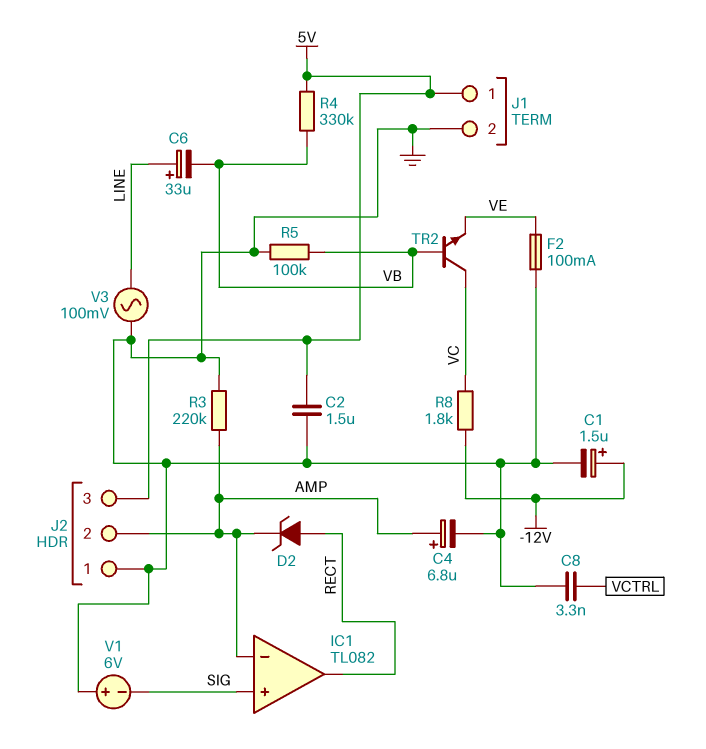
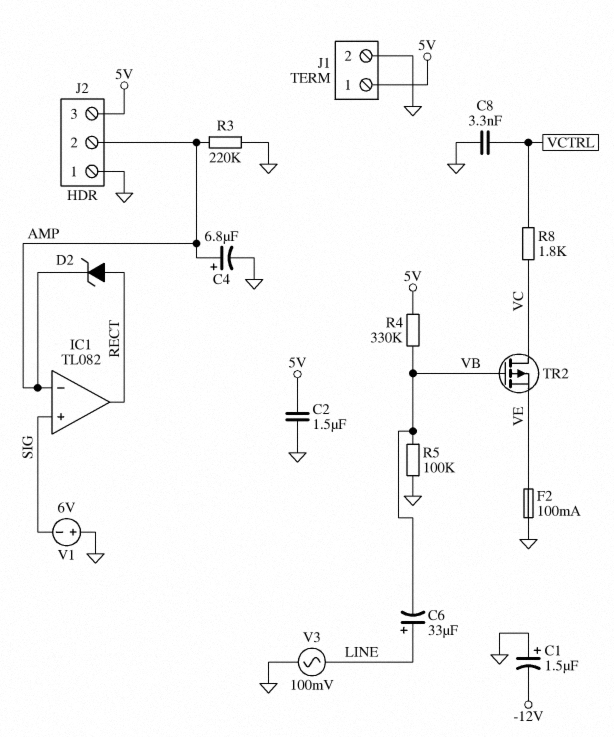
C1: 1.5uF (plus -12V, minus GND) -> 1.5uF (plus GND, minus -12V)
R8: 1.8k (-12V, VC) -> 1.8k (VC, VCTRL)
TR2: NPN (B VB, C VC, E VE) -> PMOS (G VB, D VC, S VE)

